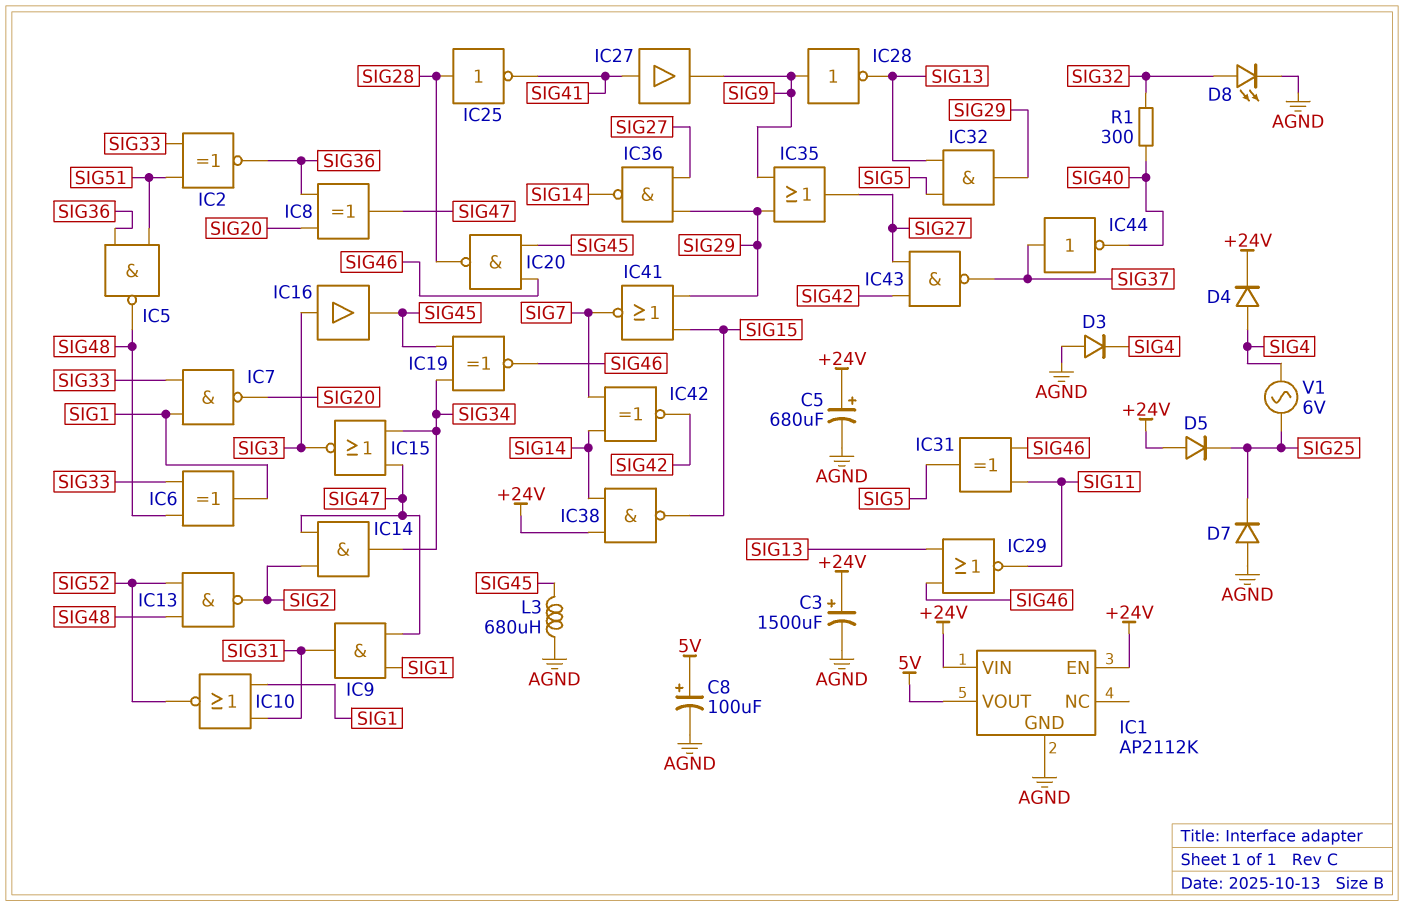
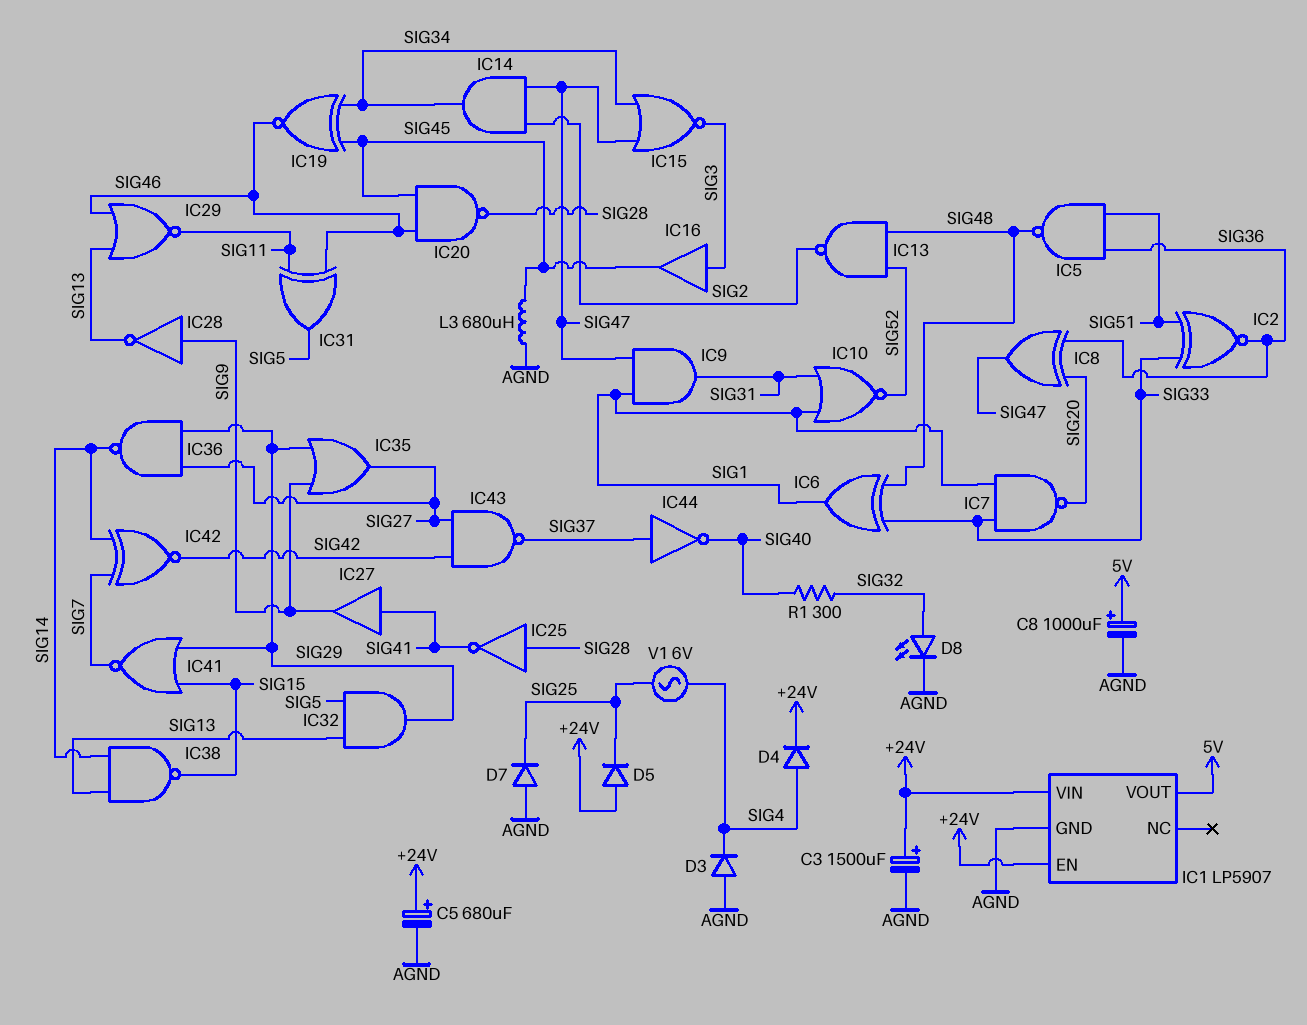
C8: 100uF (plus 5V, minus AGND) -> 1000uF (plus 5V, minus AGND)
IC1: AP2112K -> LP5907
IC38: NAND (in +24V, in SIG14, out SIG15) -> NAND (in SIG13, in SIG14, out SIG15)

